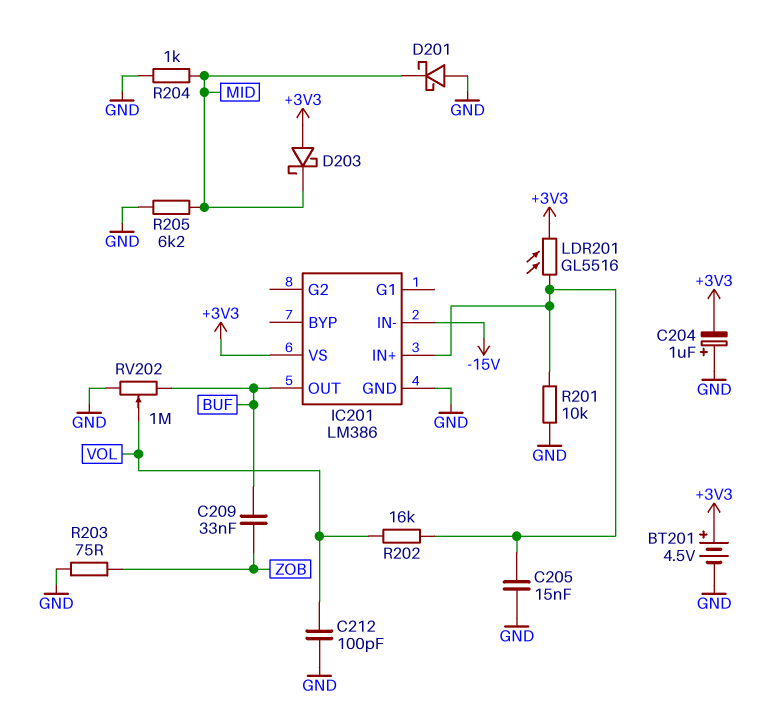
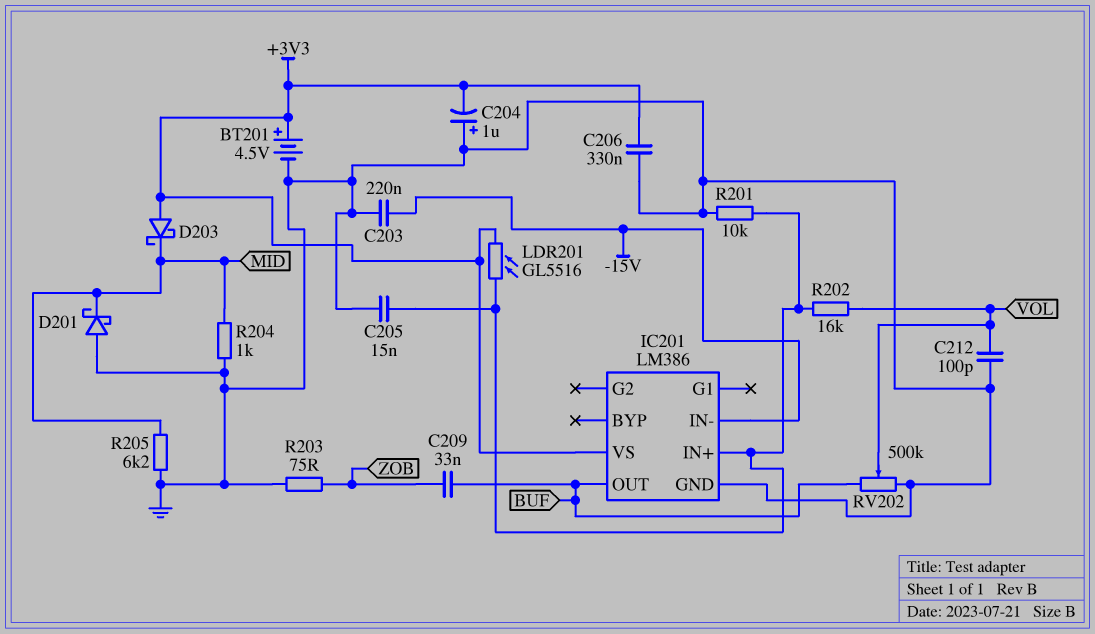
C203: none -> 220nF (-15V, GND)
C206: none -> 330nF (+3V3, GND)
RV202: 1M (BUF, GND, wiper VOL) -> 500k (BUF, GND, wiper VOL)

